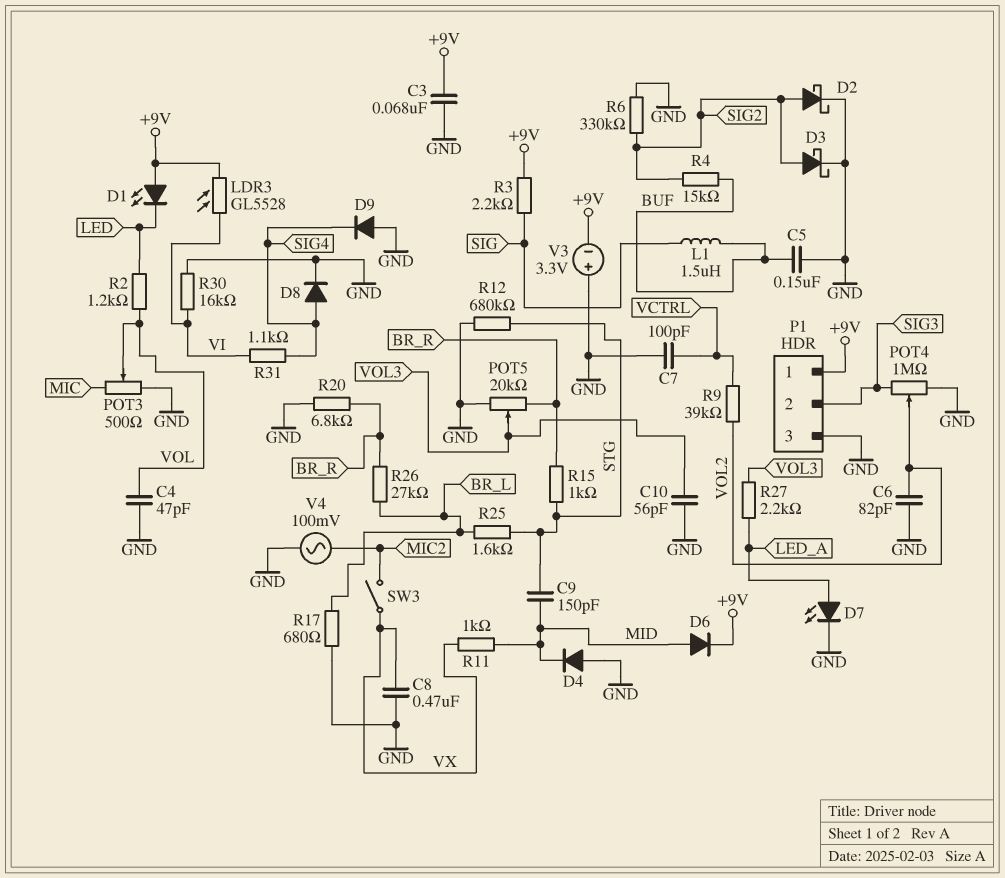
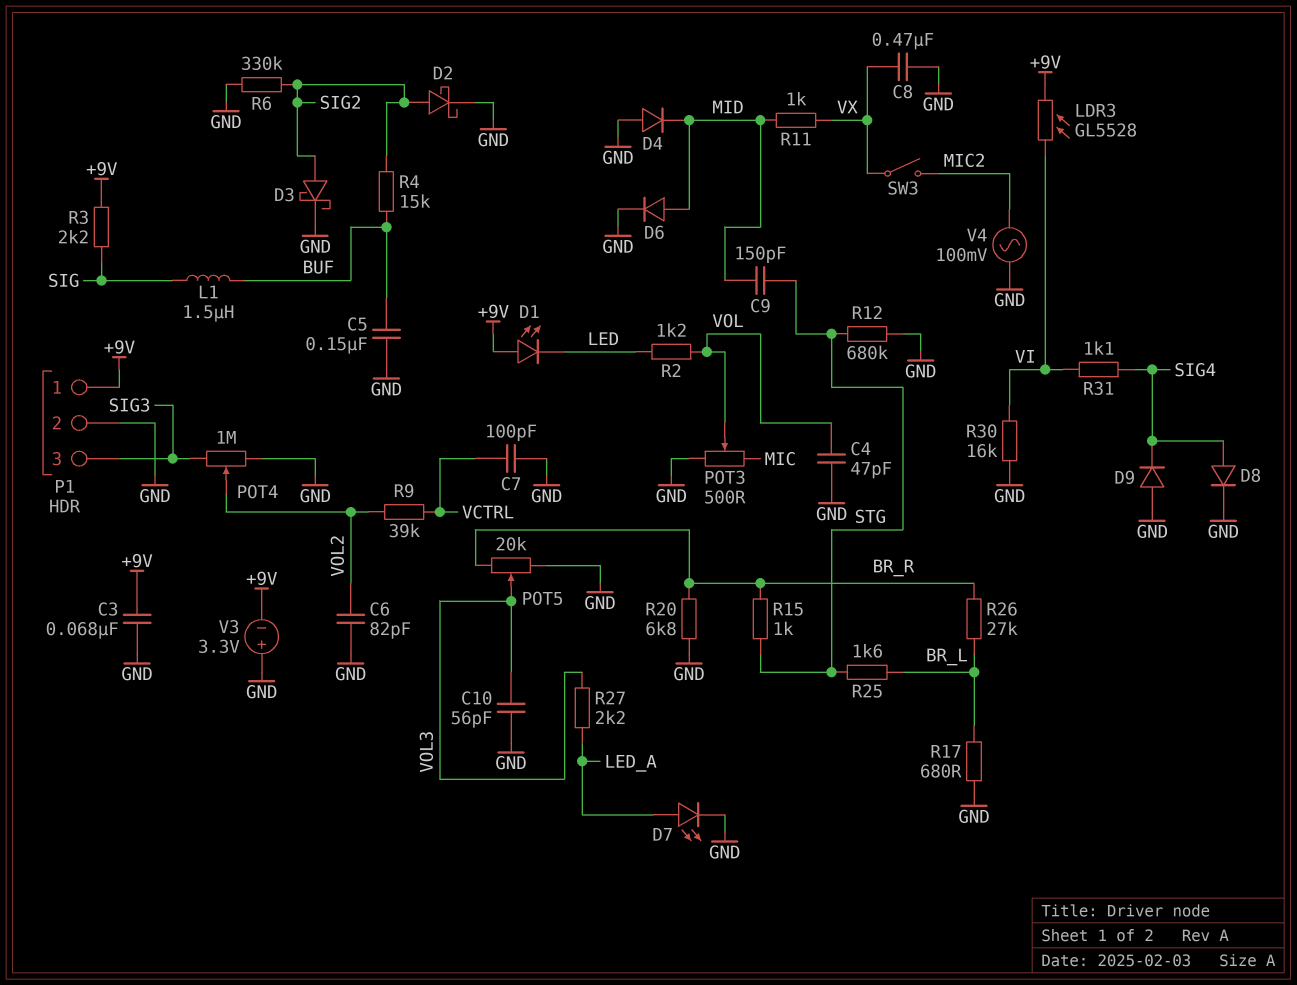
D6: diode (A MID, K +9V) -> diode (A MID, K GND)
P1 pin 2: SIG3 -> GND
P1 pin 3: GND -> SIG3

